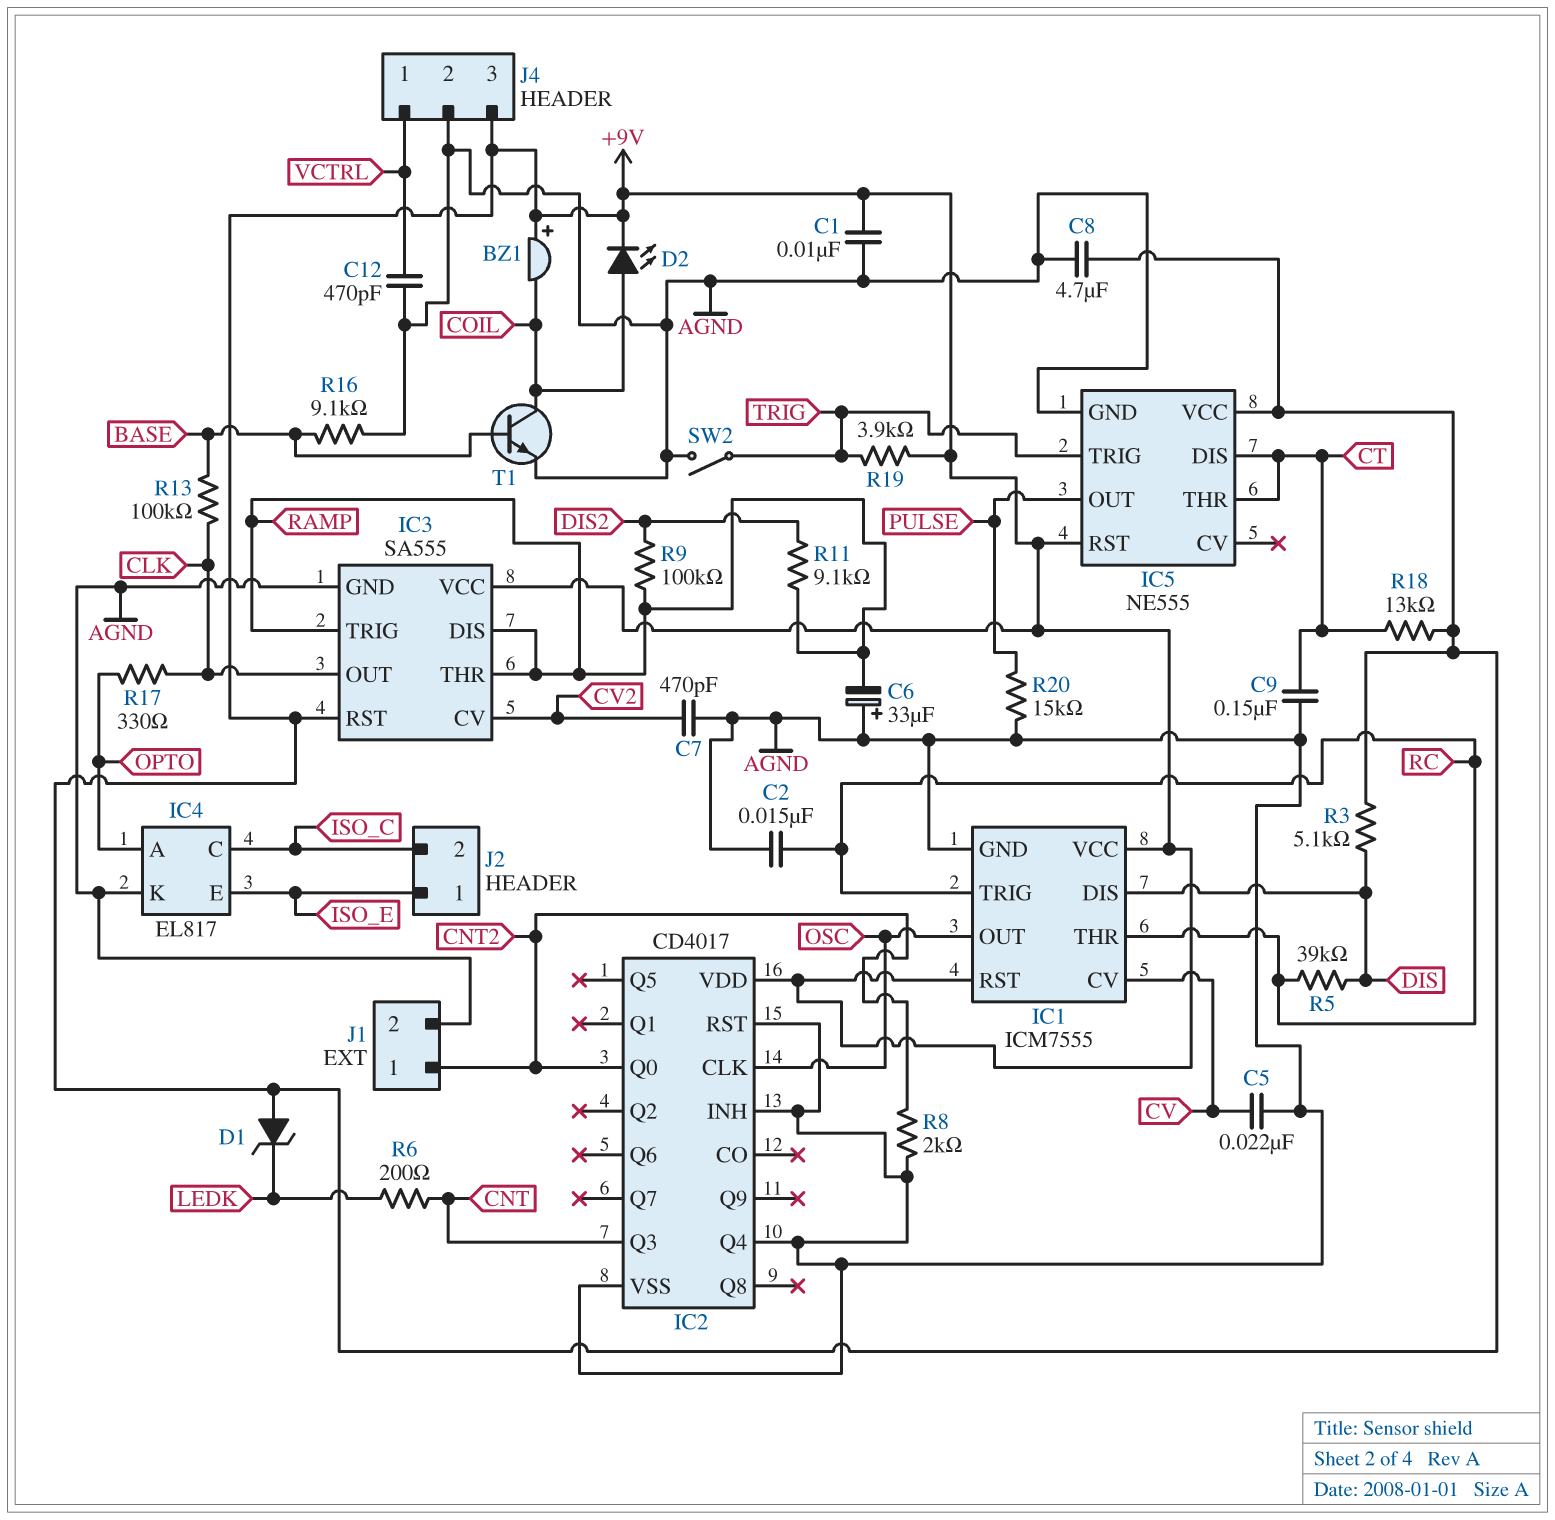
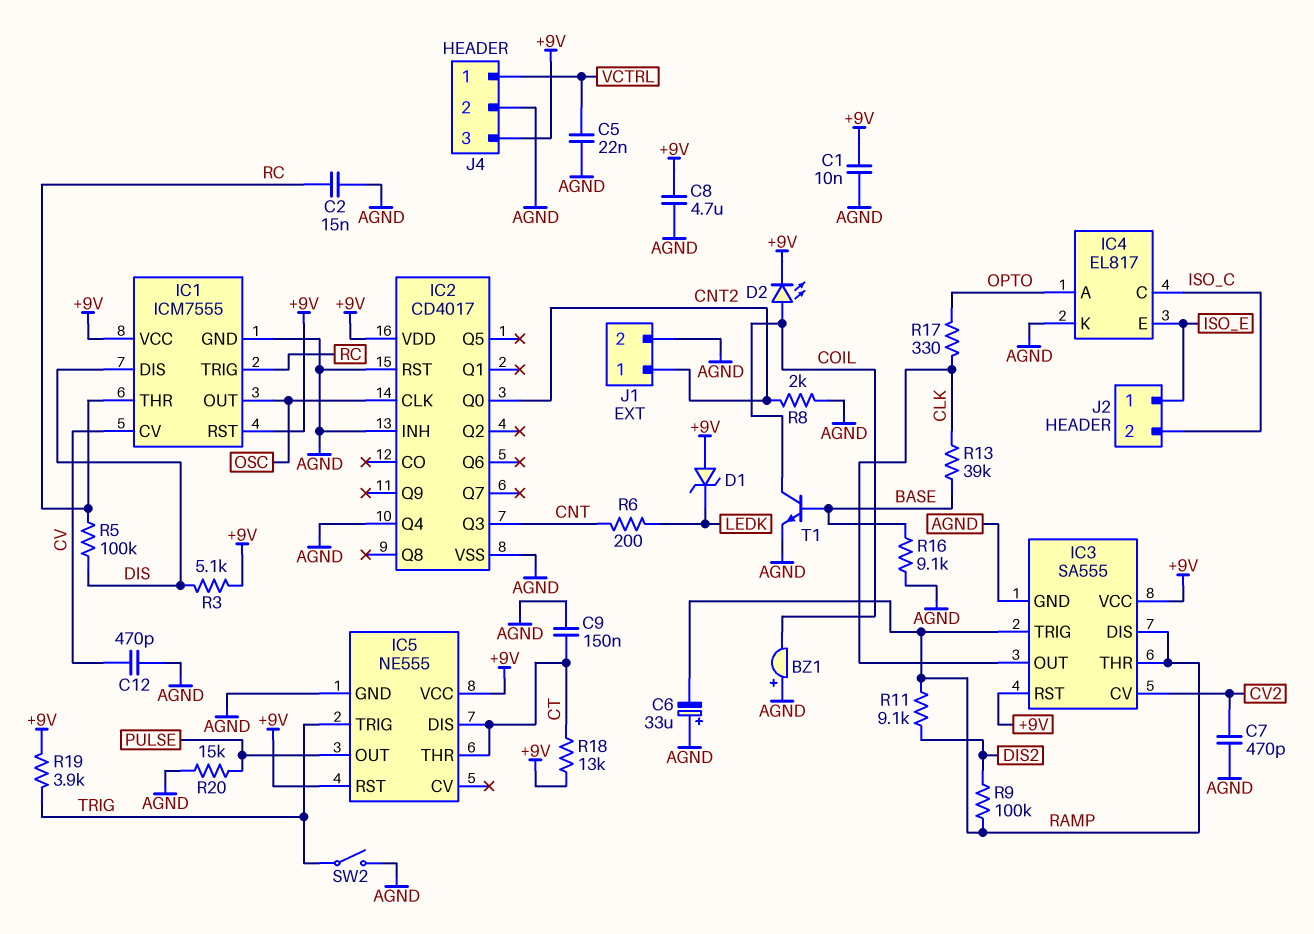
BZ1: buzzer (plus +9V, minus COIL) -> buzzer (plus AGND, minus COIL)
C5: 22nF (AGND, CV) -> 22nF (AGND, VCTRL)
C12: 470pF (AGND, VCTRL) -> 470pF (AGND, CV)
R5: 39k (DIS, RC) -> 100k (DIS, RC)
R13: 100k (BASE, CLK) -> 39k (BASE, CLK)

